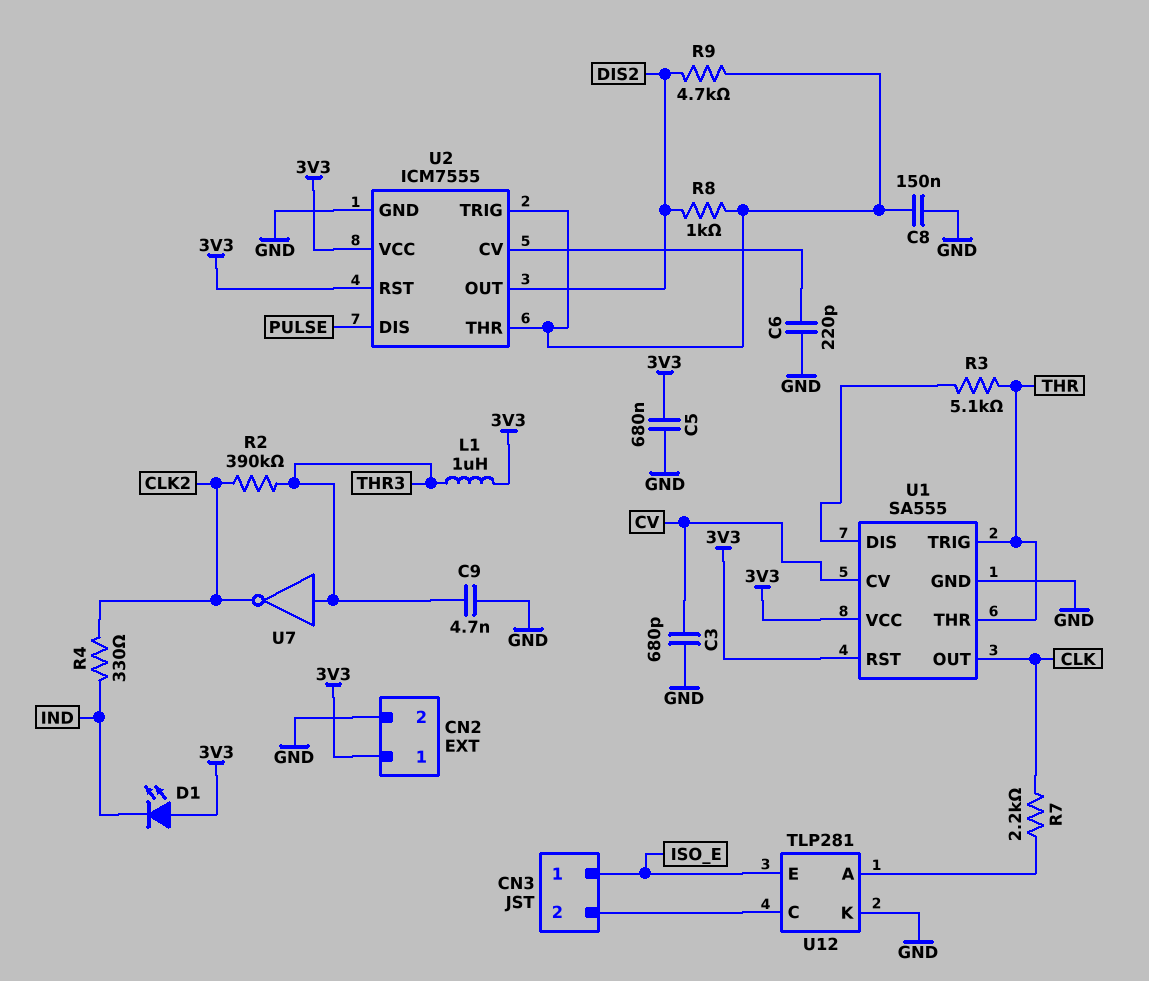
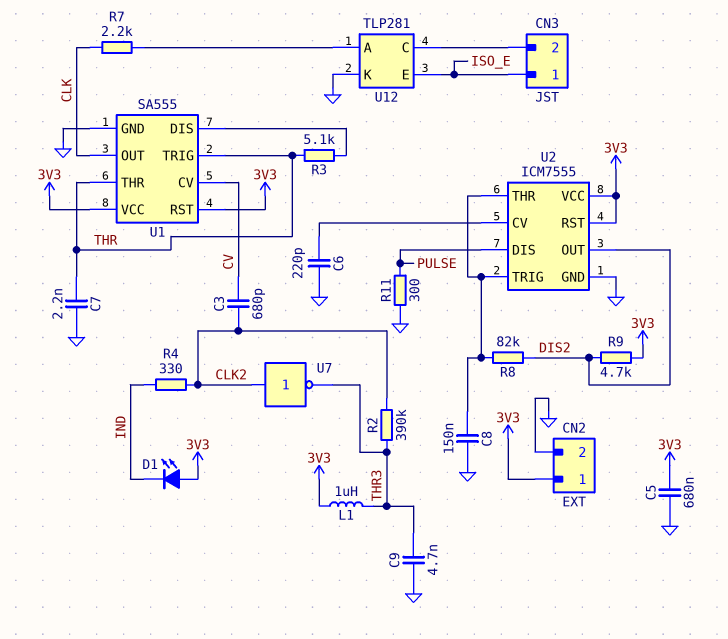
C3: 680pF (CV, GND) -> 680pF (CLK2, CV)
C7: none -> 2.2nF (GND, THR)
R8: 1k (DIS2, U2/THR) -> 82k (DIS2, U2/THR)
R9: 4.7k (DIS2, U2/THR) -> 4.7k (3V3, DIS2)
R11: none -> 300 (GND, PULSE)
U7: NOT (in THR3, out CLK2) -> NOT (in CLK2, out THR3)

